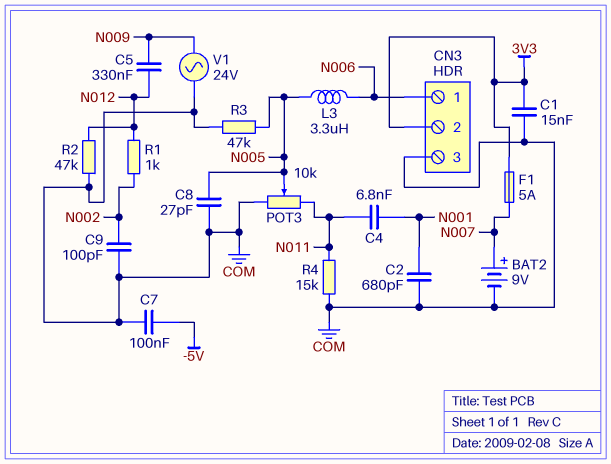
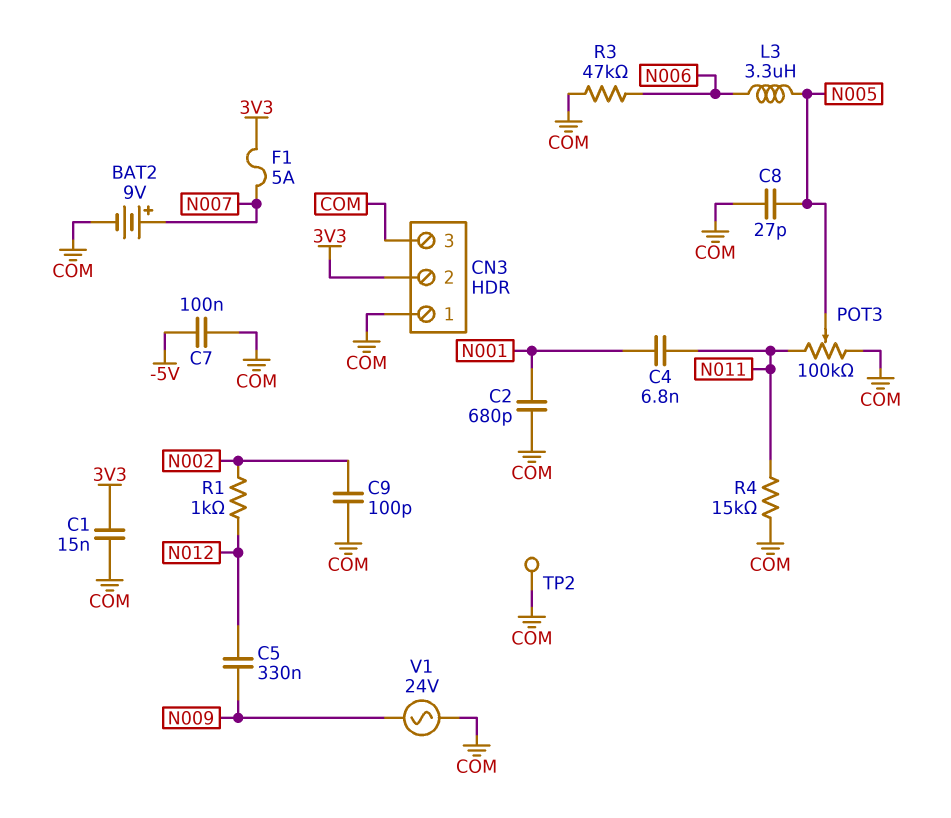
CN3 pin 1: N006 -> COM
POT3: 10k (COM, N011, wiper N005) -> 100k (COM, N011, wiper N005)
R2: 47k (COM, N012) -> none
R3: 47k (COM, N005) -> 47k (COM, N006)
TP2: none -> test point (COM)

